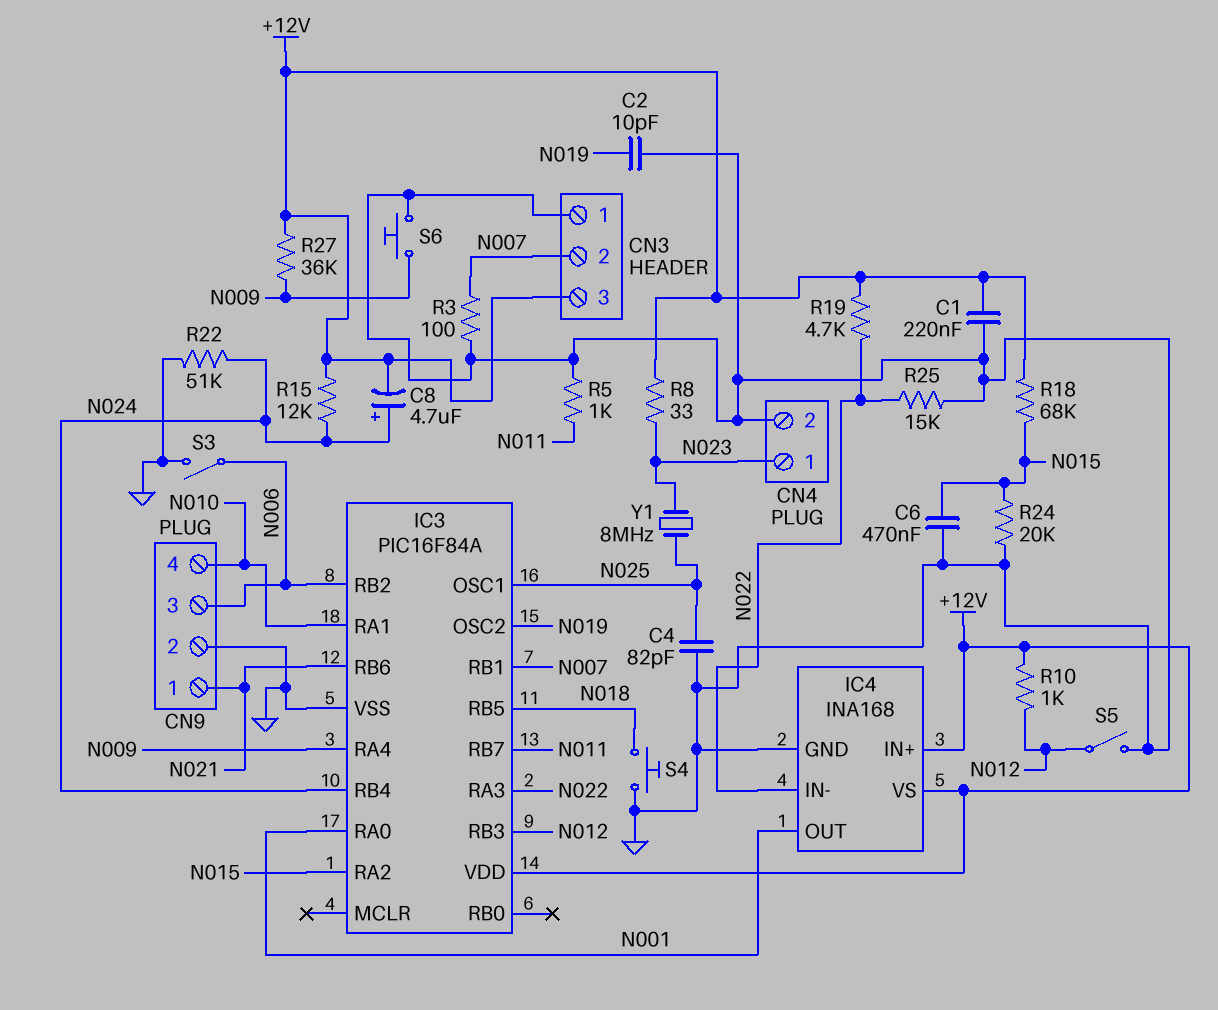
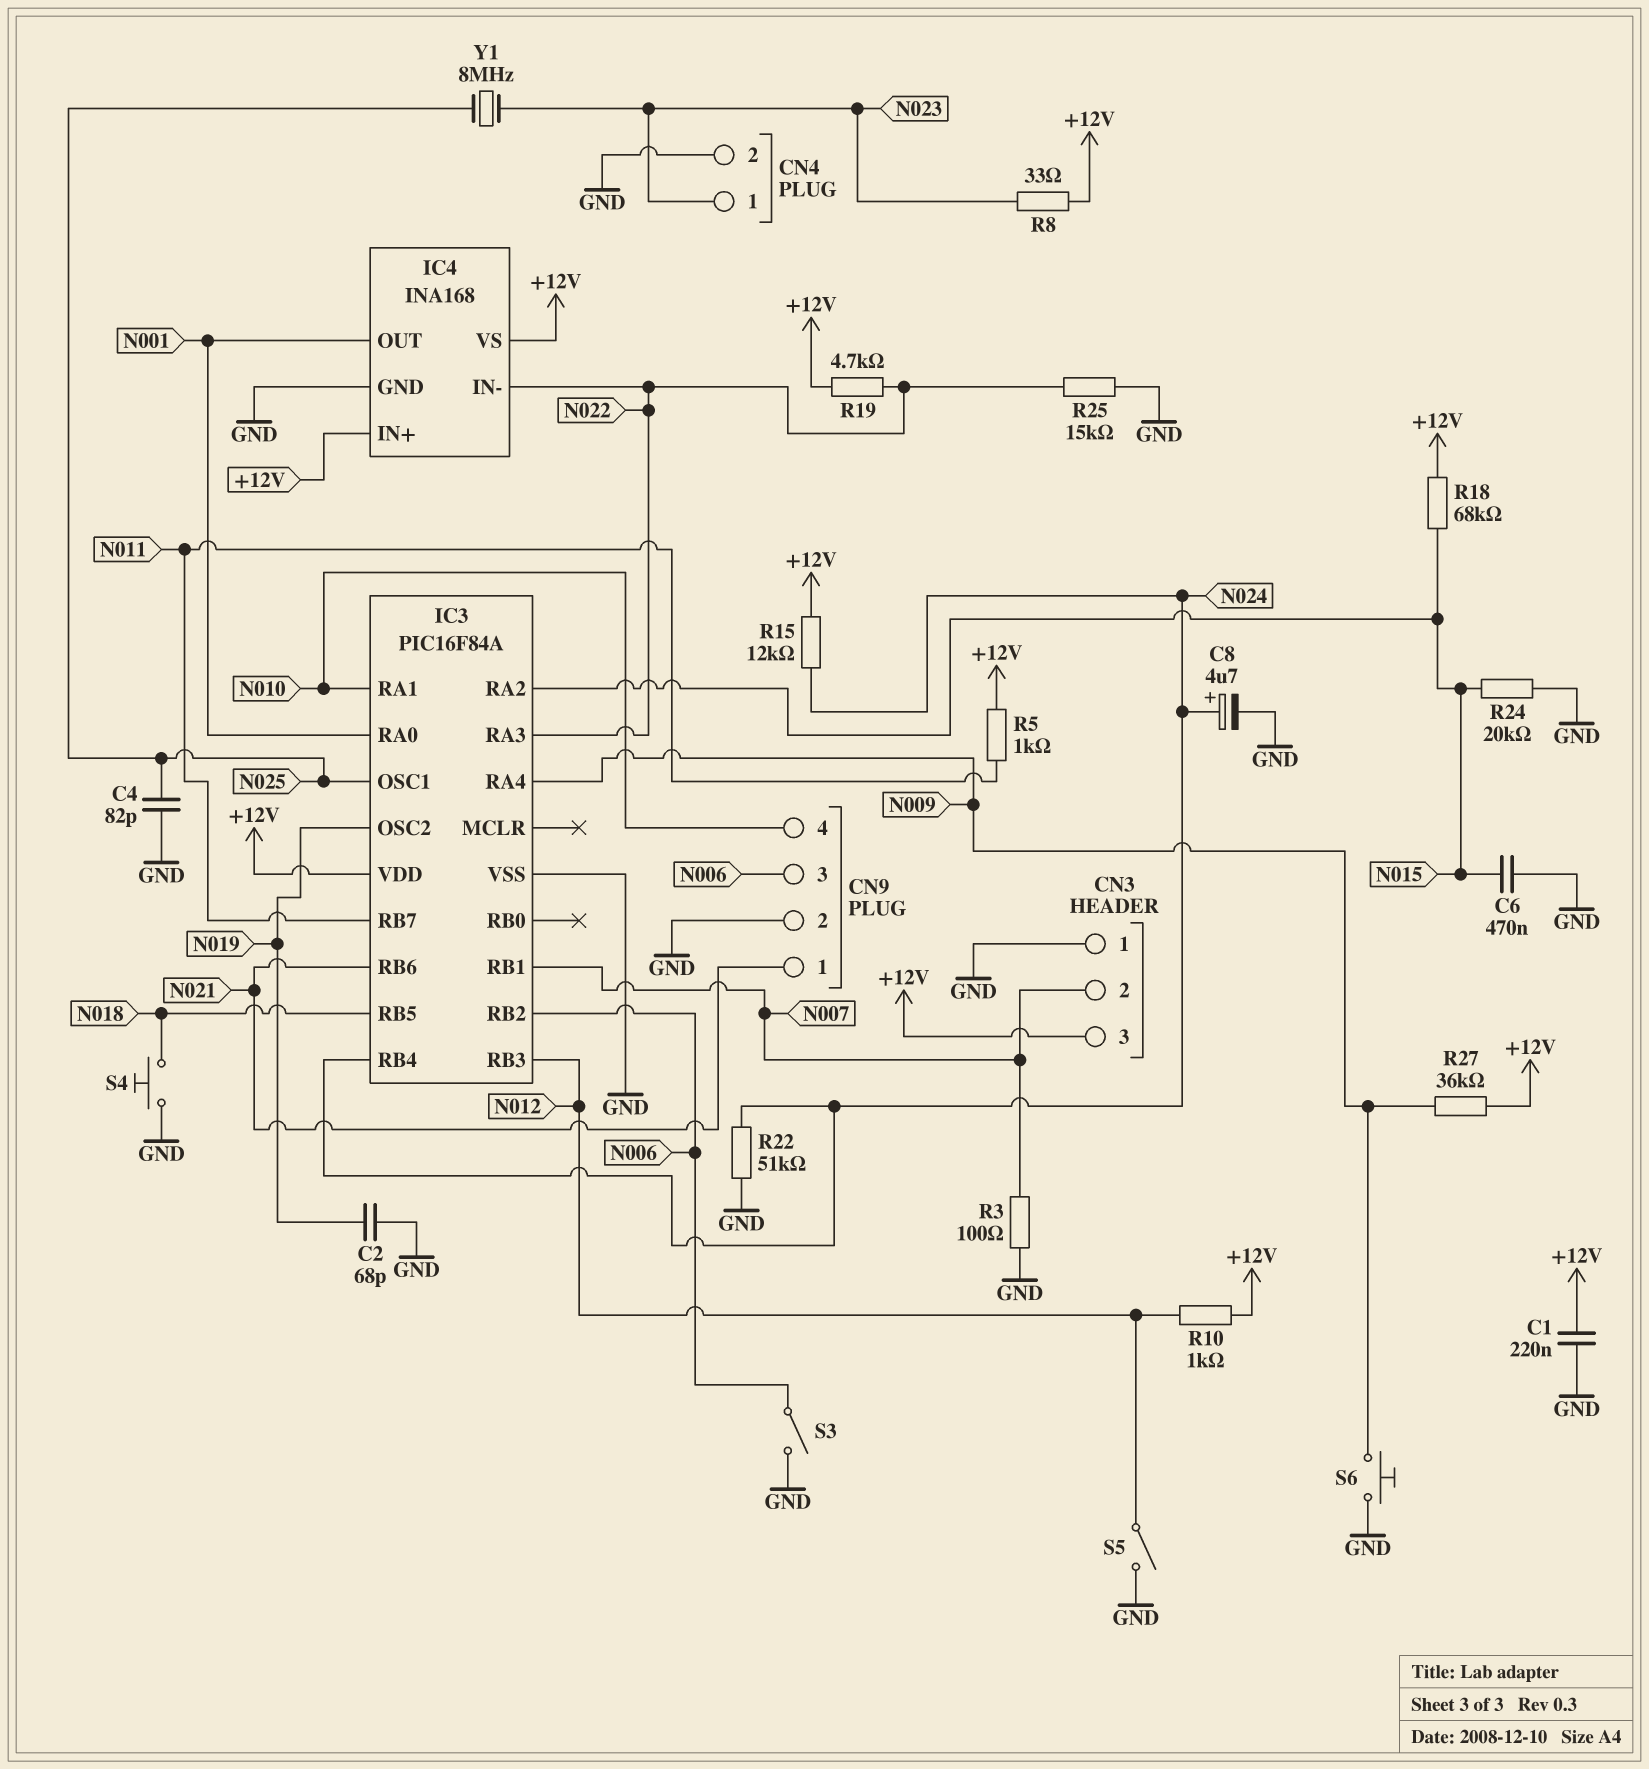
C2: 10pF (GND, N019) -> 68pF (GND, N019)
C8: 4.7uF (plus N024, minus +12V) -> 4.7uF (plus N024, minus GND)
R5: 1k (GND, N011) -> 1k (+12V, N011)

